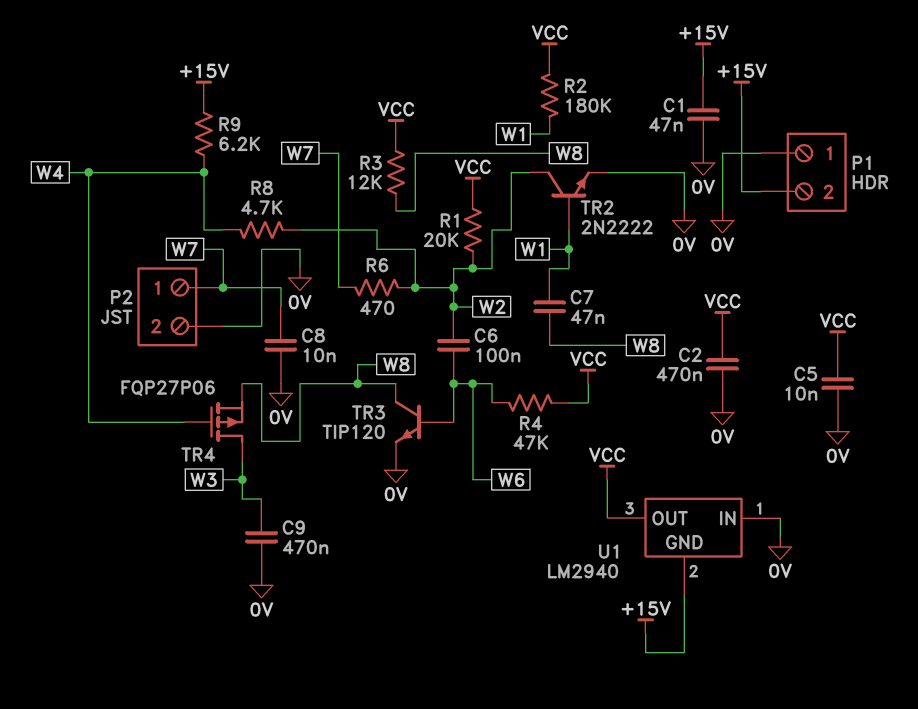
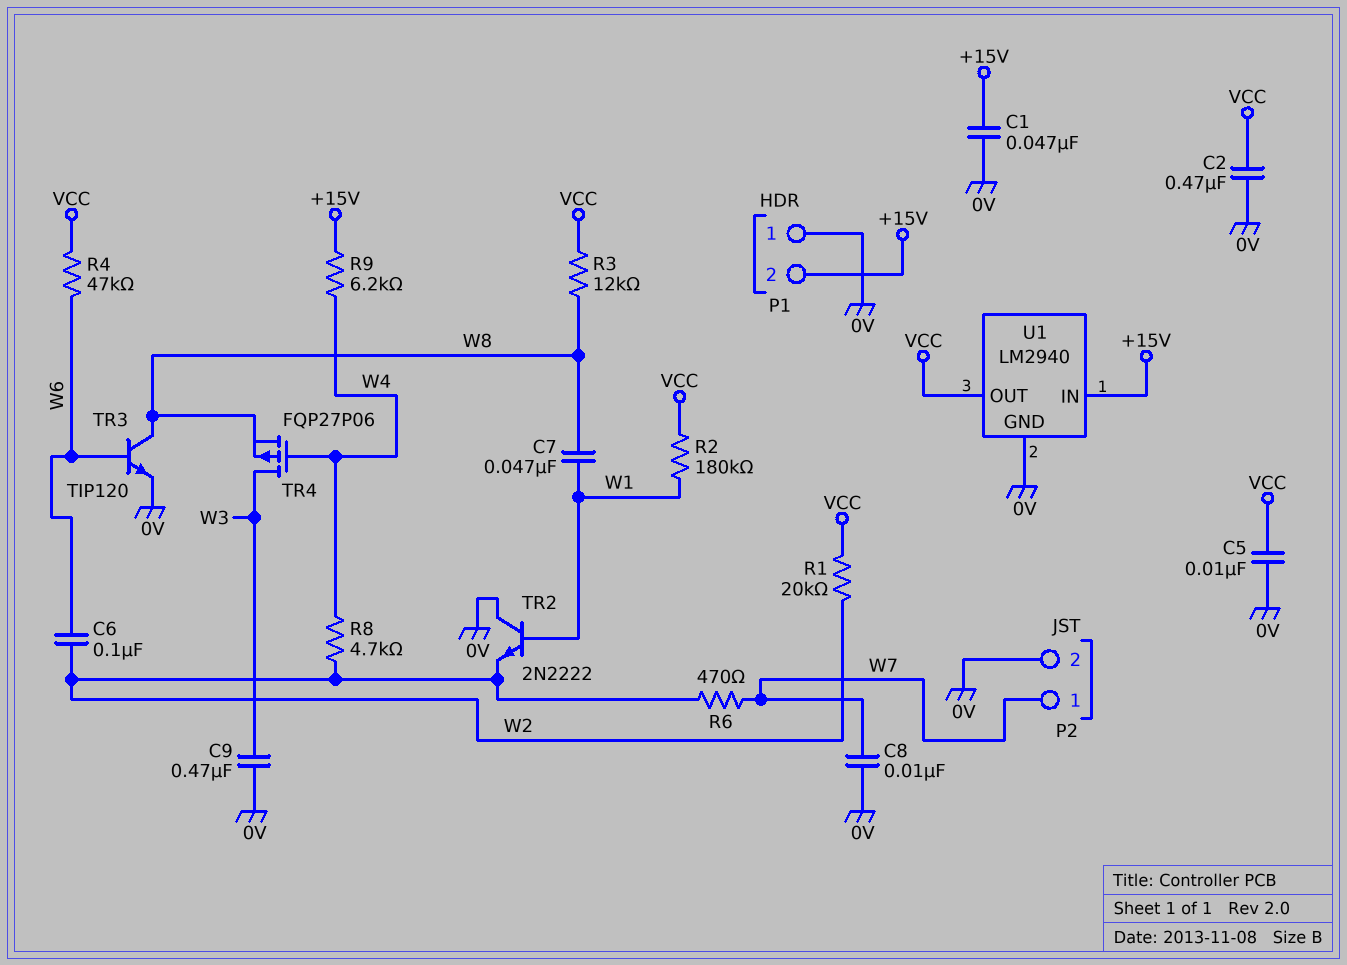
TR2: NPN 2N2222 (B W1, C W2, E 0V) -> NPN 2N2222 (B W1, C 0V, E W2)
U1 pin GND: +15V -> 0V
U1 pin IN: 0V -> +15V

